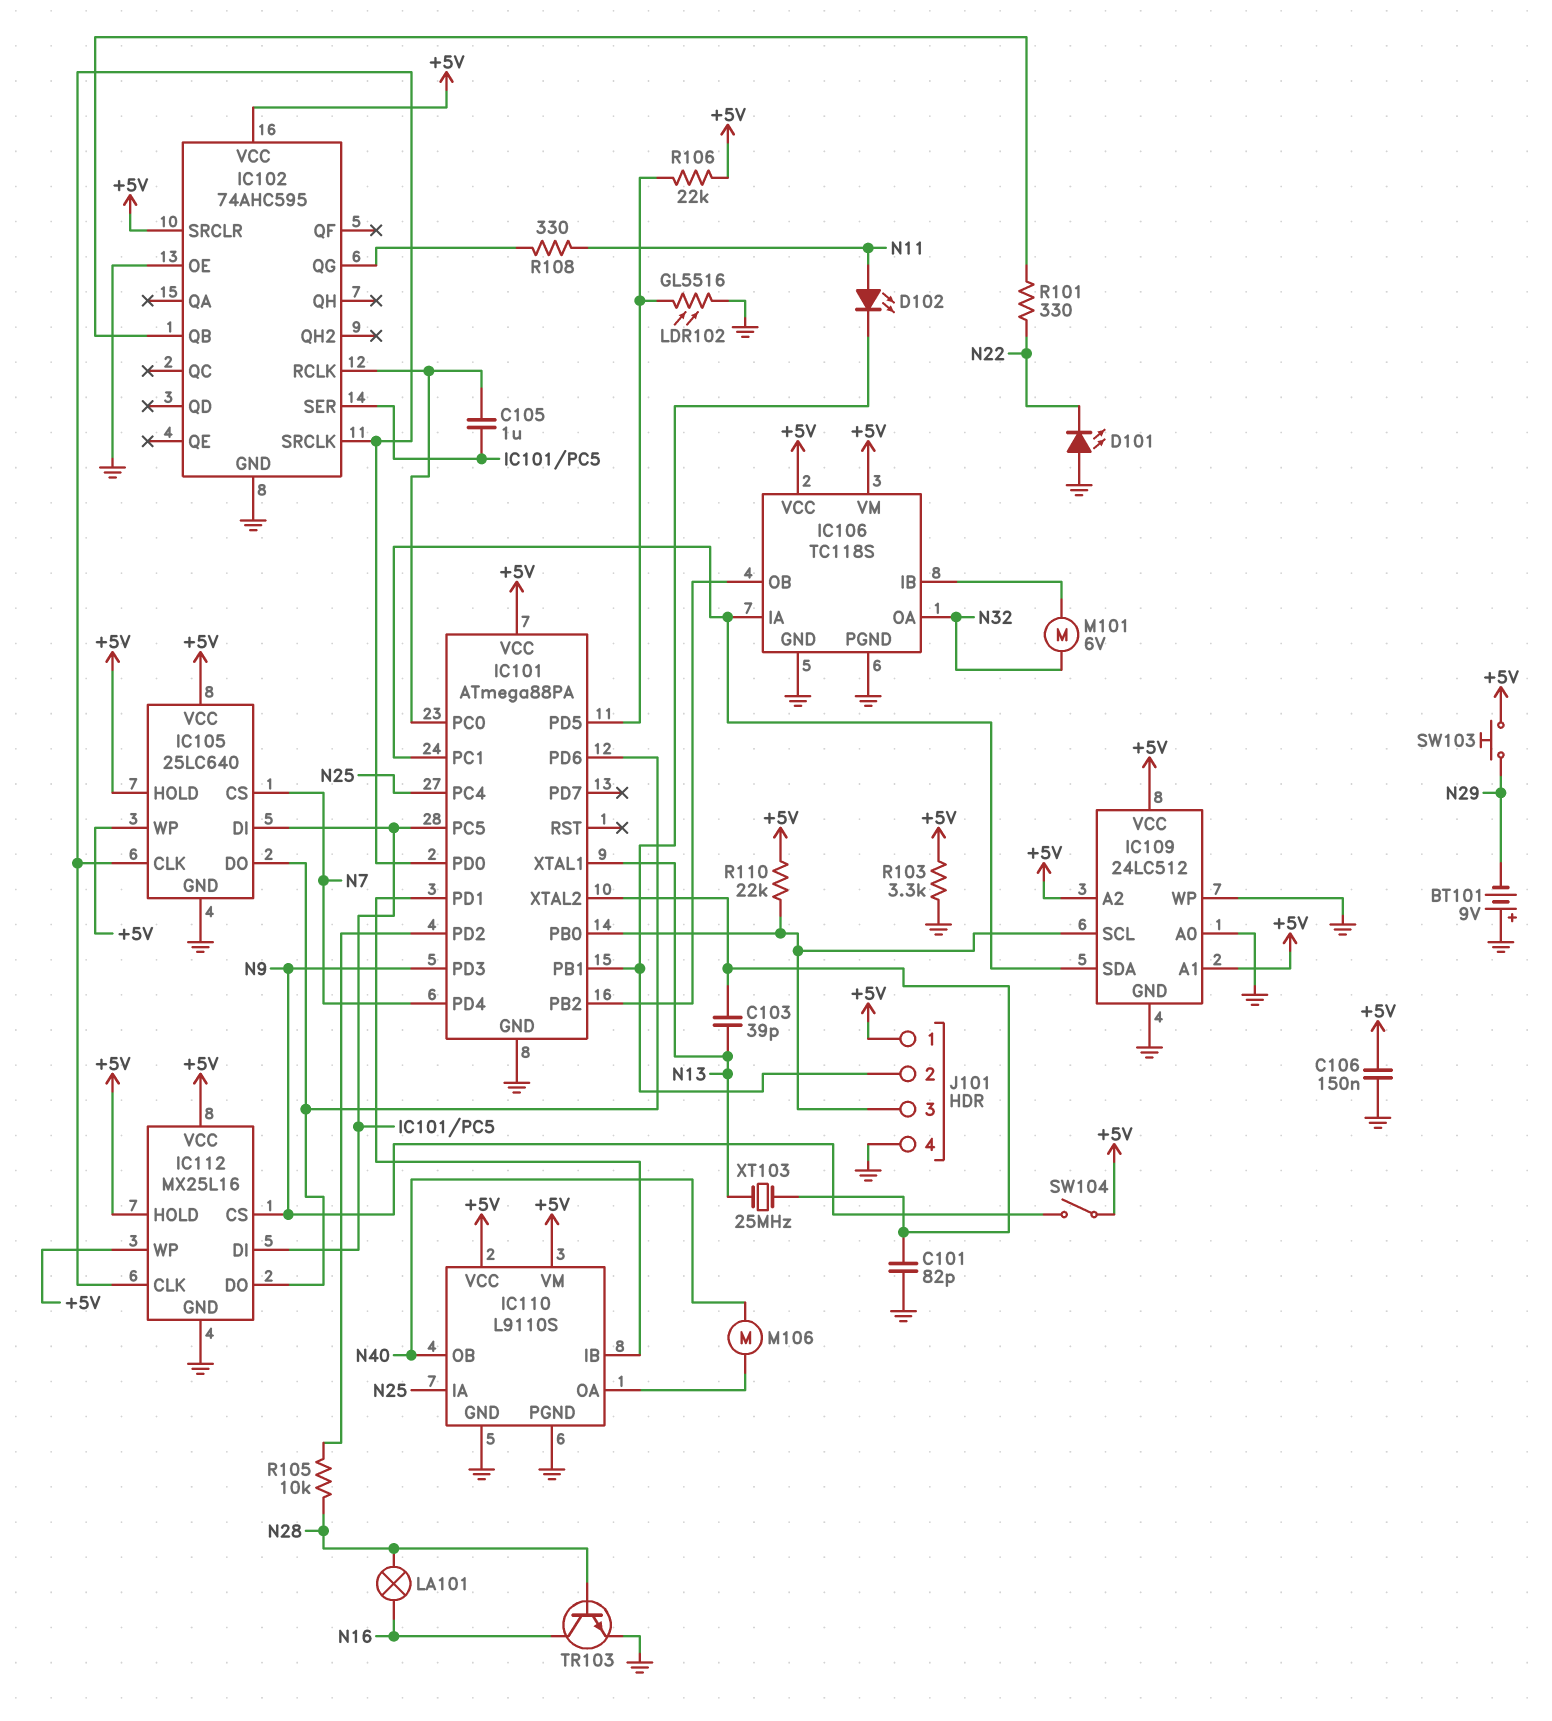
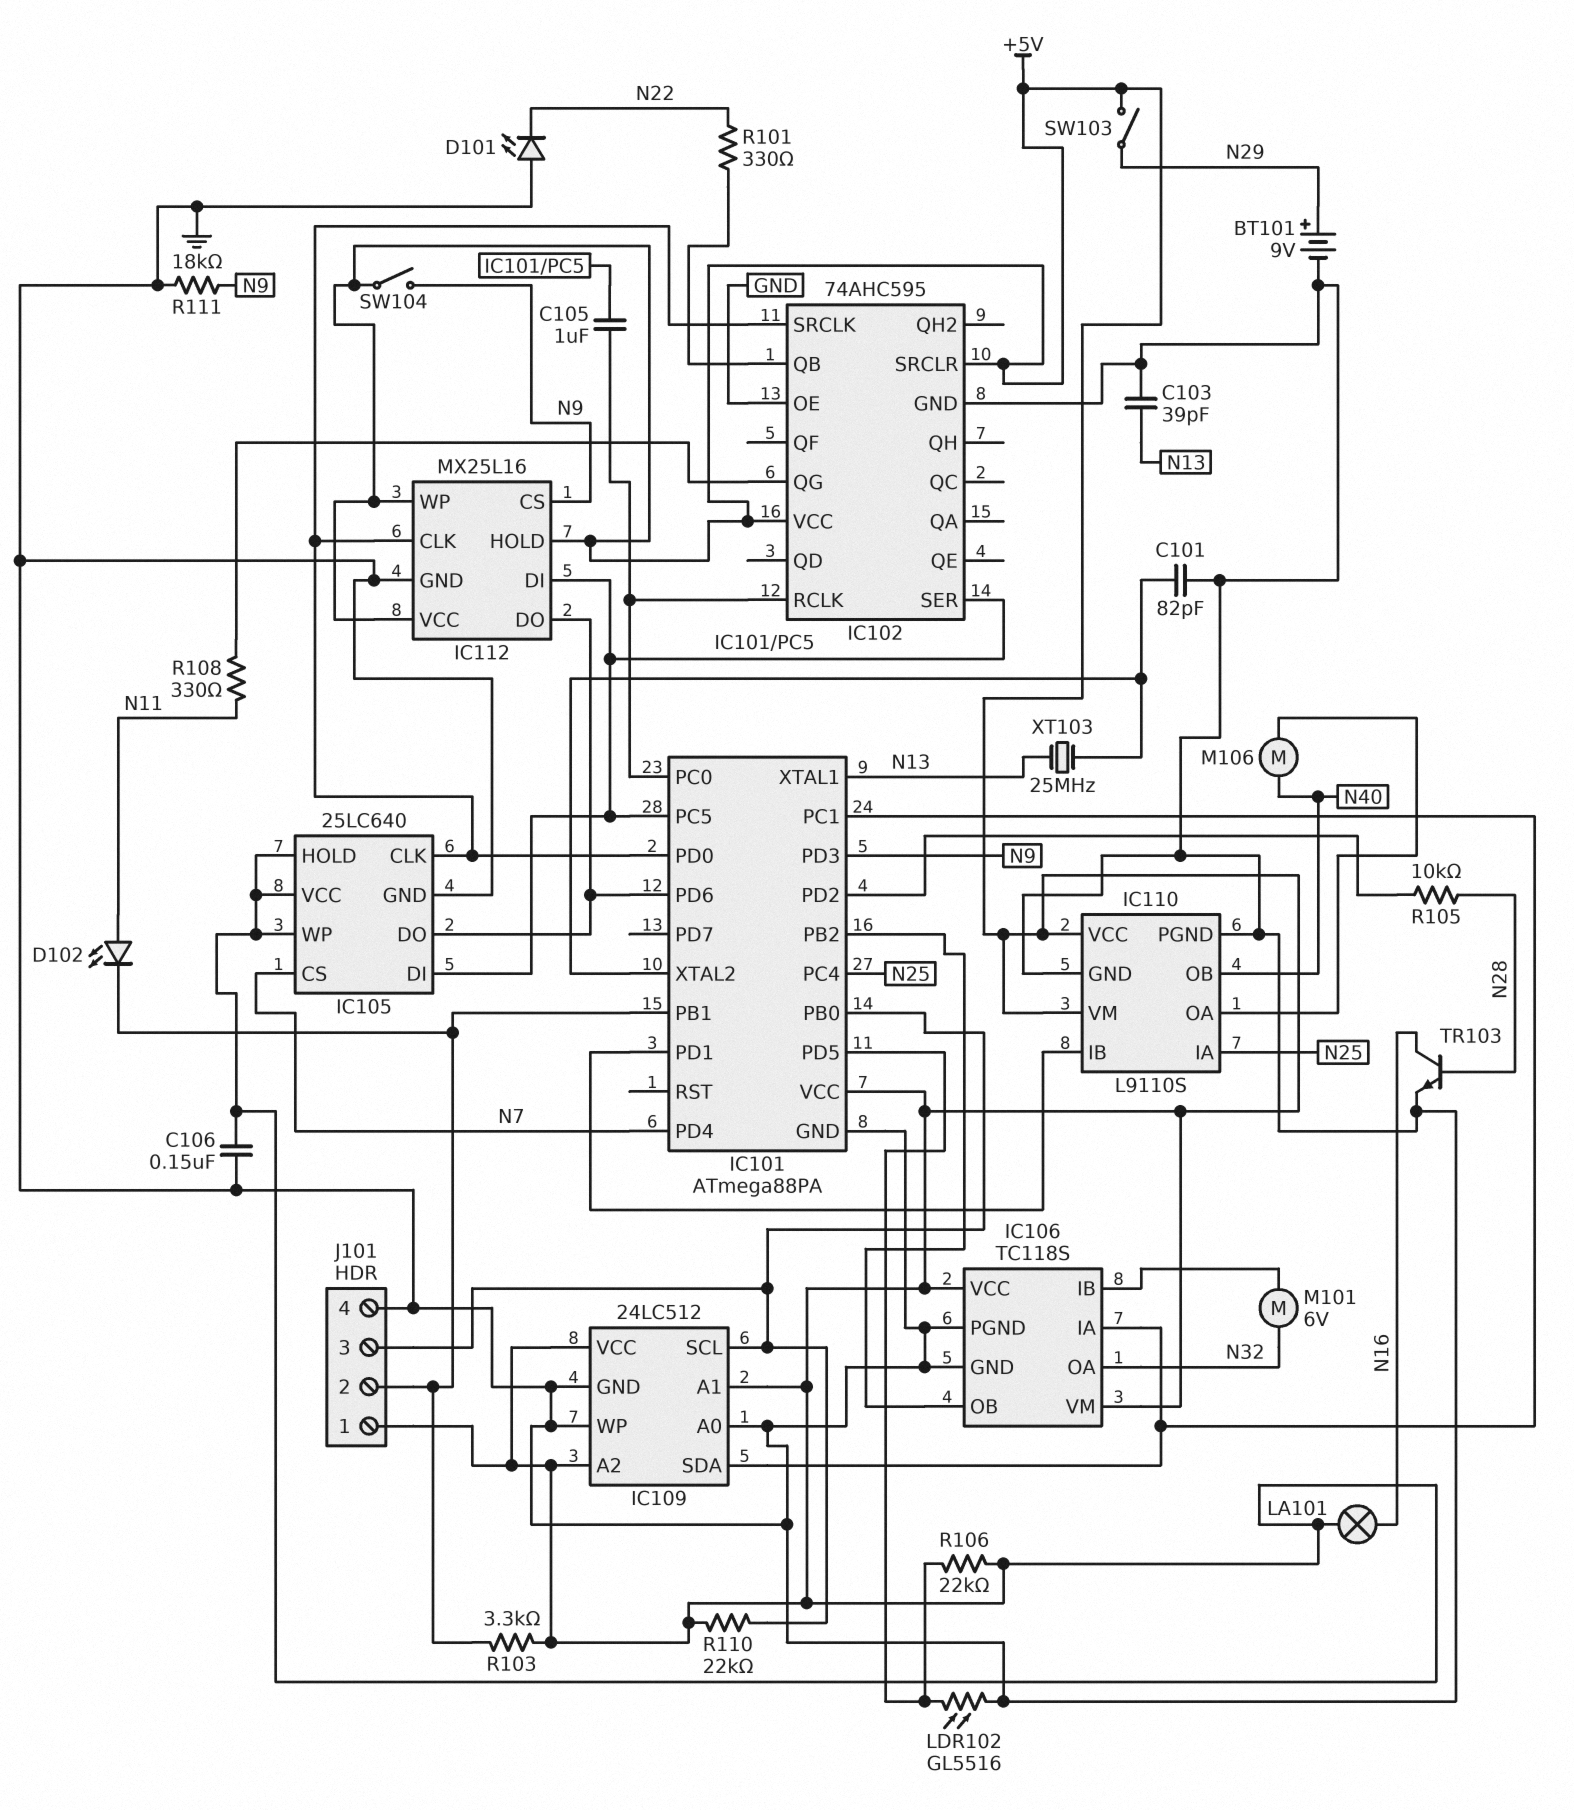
BT101: 9V (plus GND, minus N29) -> 9V (plus N29, minus GND)
C103: 39pF (IC101/XTAL2, N13) -> 39pF (GND, N13)
LA101: lamp (N16, N28) -> lamp (+5V, N16)
R103: 3.3k (+5V, GND) -> 3.3k (+5V, IC101/PB1)
R111: none -> 18k (GND, N9)
SW103: button (+5V, N29) -> switch (+5V, N29)

